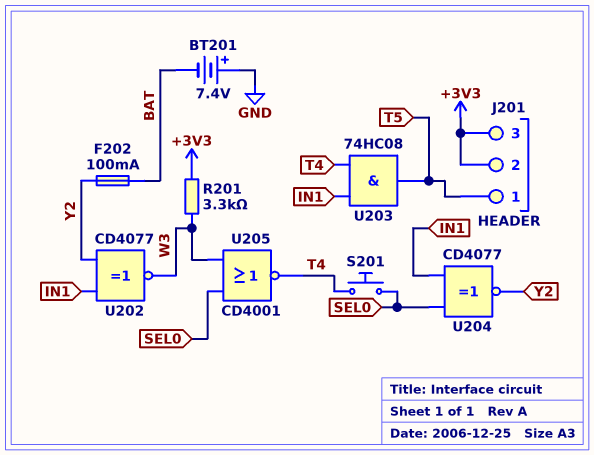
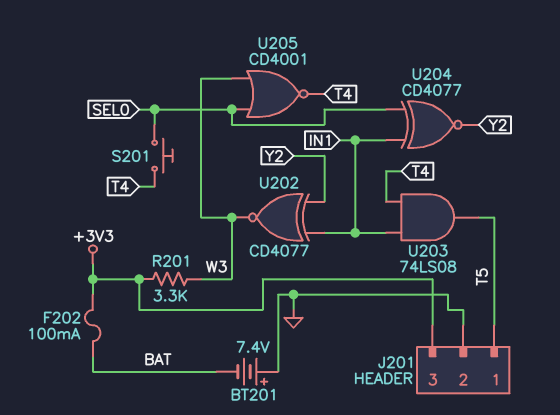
F202: 100mA (BAT, Y2) -> 100mA (+3V3, BAT)
J201 pin 2: +3V3 -> GND
U203: AND 74HC08 (in IN1, in T4, out T5) -> AND 74LS08 (in IN1, in T4, out T5)

